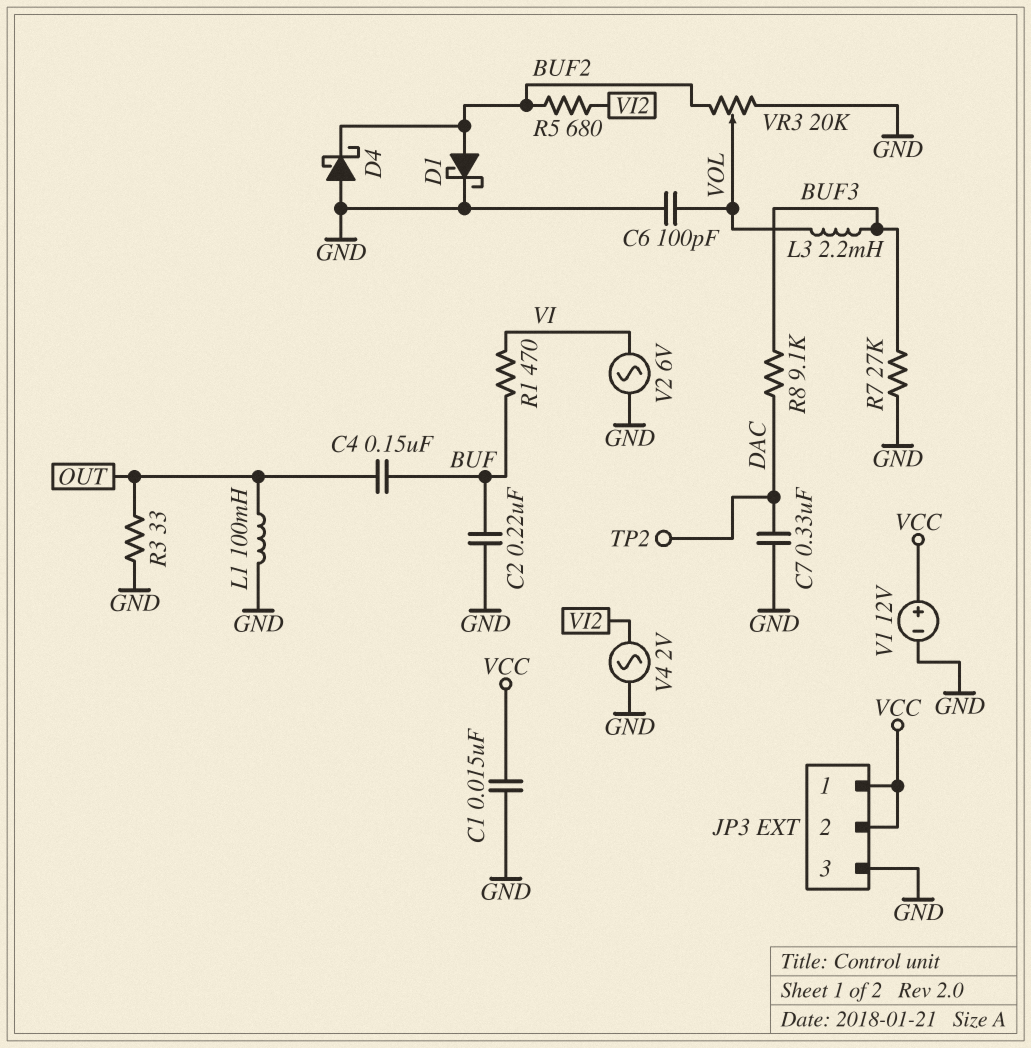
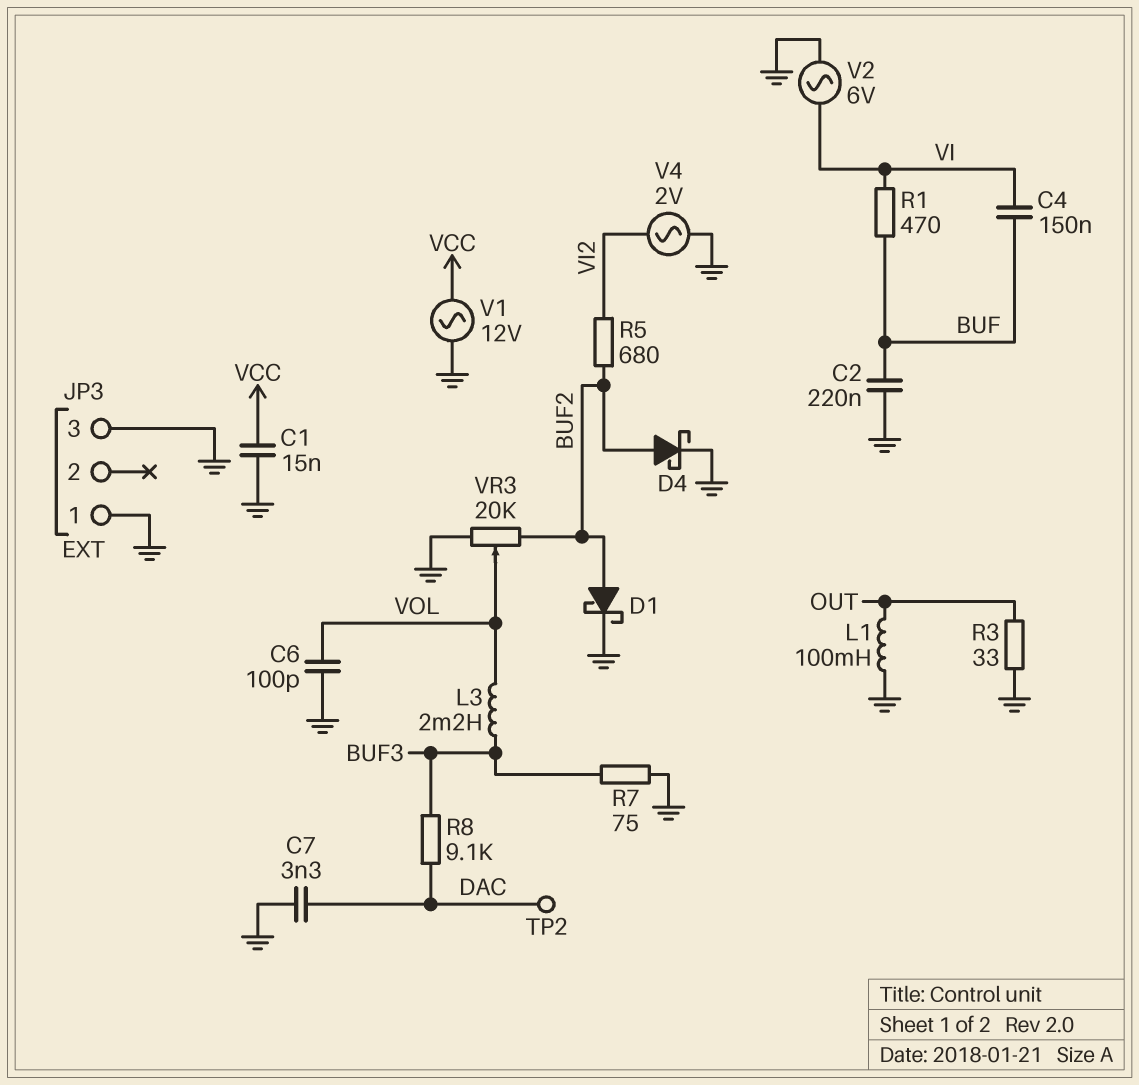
C4: 150nF (BUF, OUT) -> 150nF (BUF, VI)
C7: 330nF (DAC, GND) -> 3.3nF (DAC, GND)
D4: schottky (A GND, K BUF2) -> schottky (A BUF2, K GND)
JP3 pin 1: VCC -> GND
JP3 pin 2: VCC -> none
R7: 27k (BUF3, GND) -> 75 (BUF3, GND)
V1: 12V (plus VCC, minus GND) -> AC 12V (GND, VCC)

